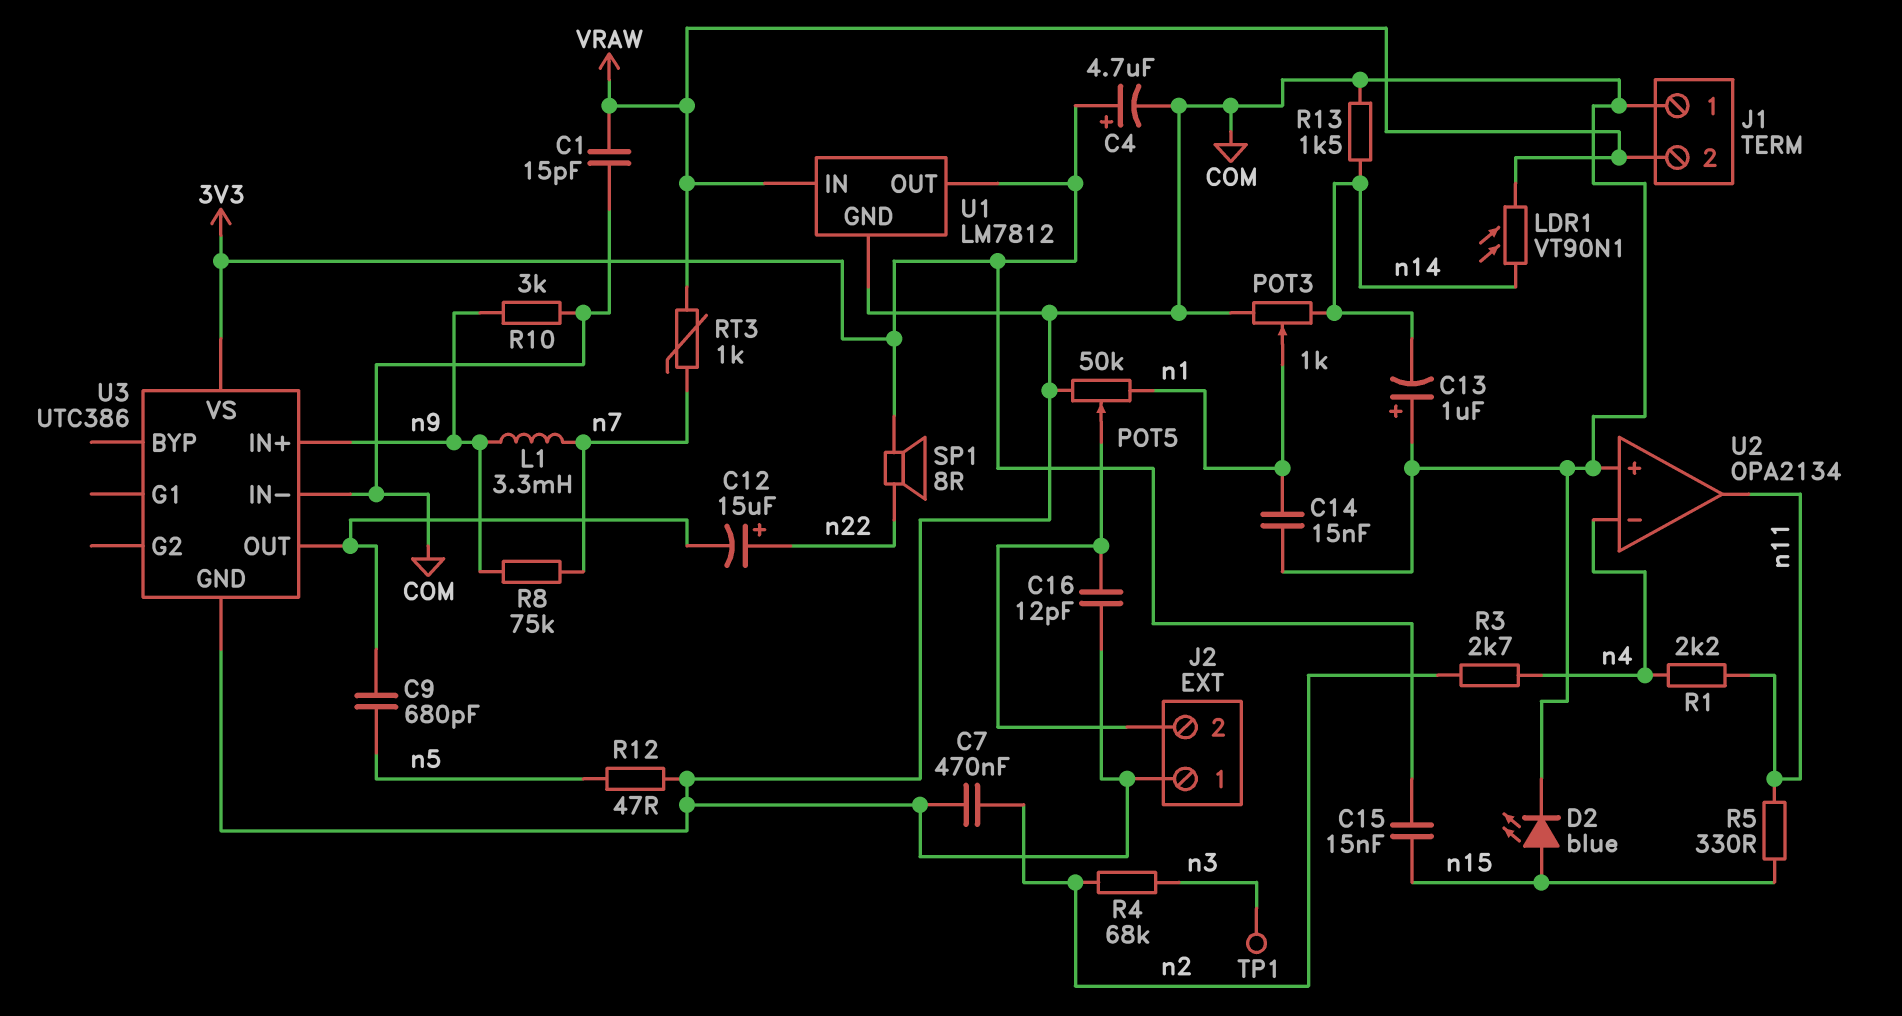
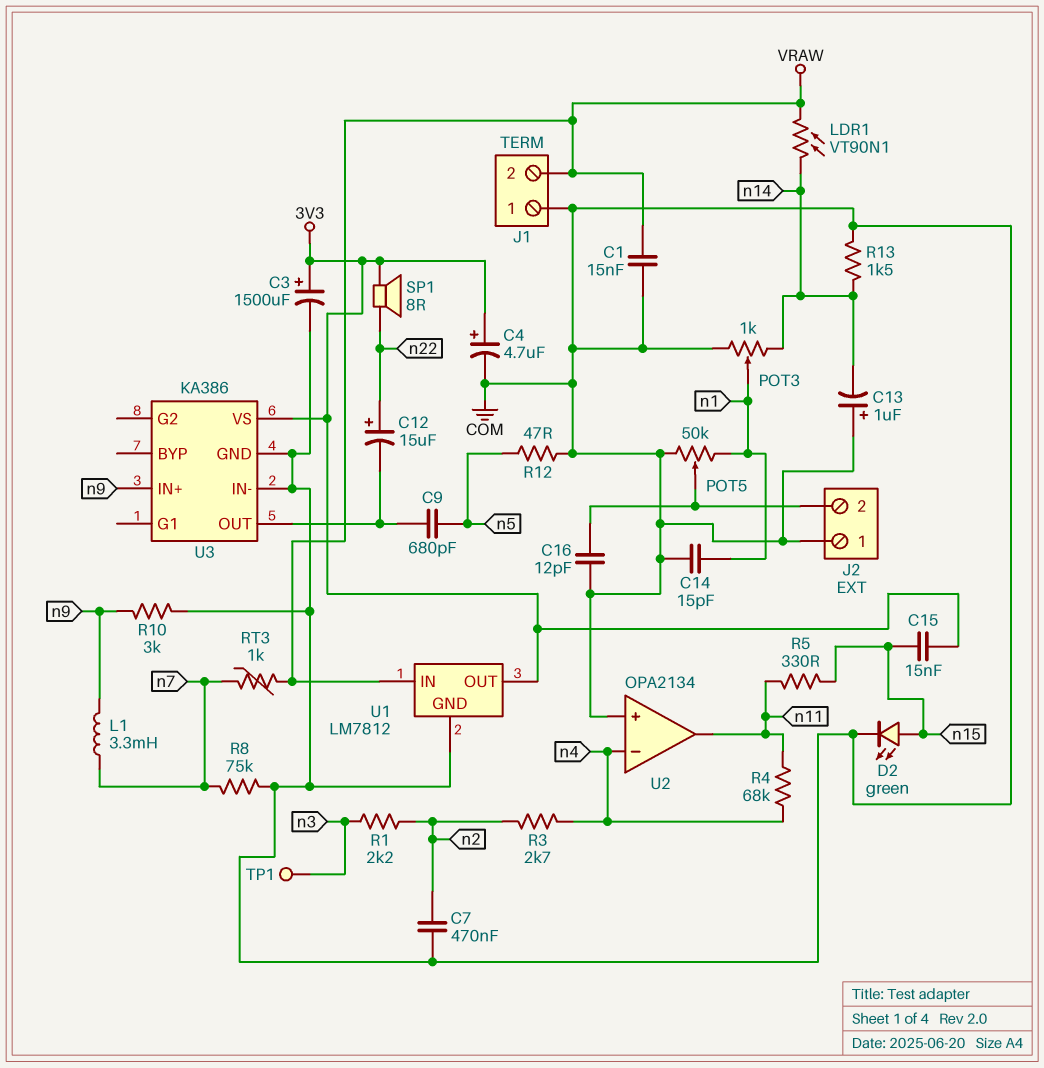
C1: 15pF (COM, VRAW) -> 15nF (COM, VRAW)
C3: none -> 1500uF (plus 3V3, minus COM)
C14: 15nF (COM, n1) -> 15pF (COM, n1)
D2: LED blue (A n15, K COM) -> LED green (A n15, K COM)
R1: 2.2k (n4, n11) -> 2.2k (n2, n3)
R4: 68k (n2, n3) -> 68k (n4, n11)
R8: 75k (n7, n9) -> 75k (COM, n7)
U3: UTC386 -> KA386

